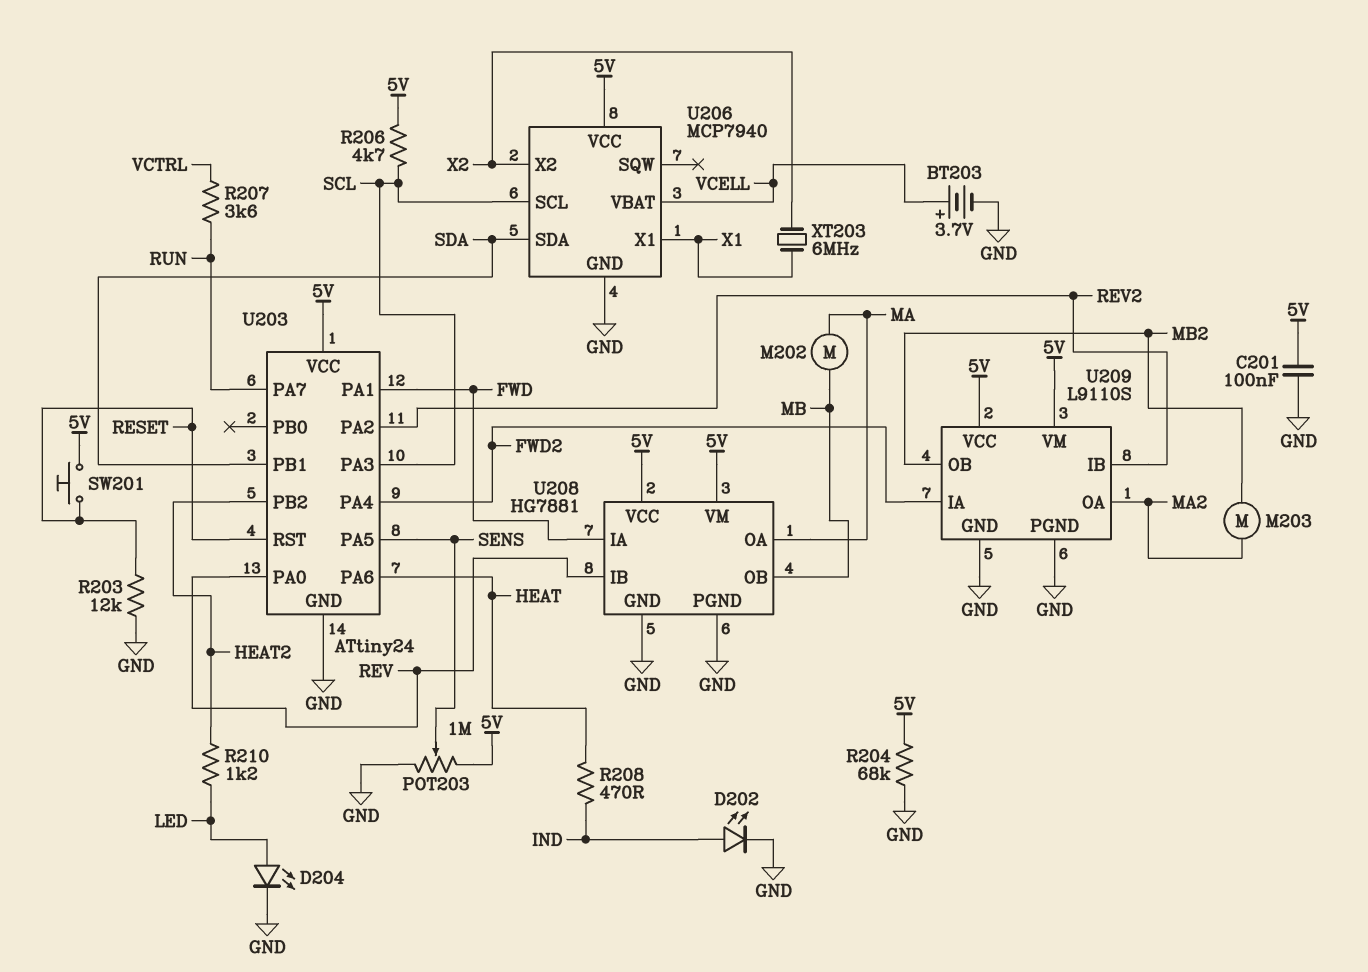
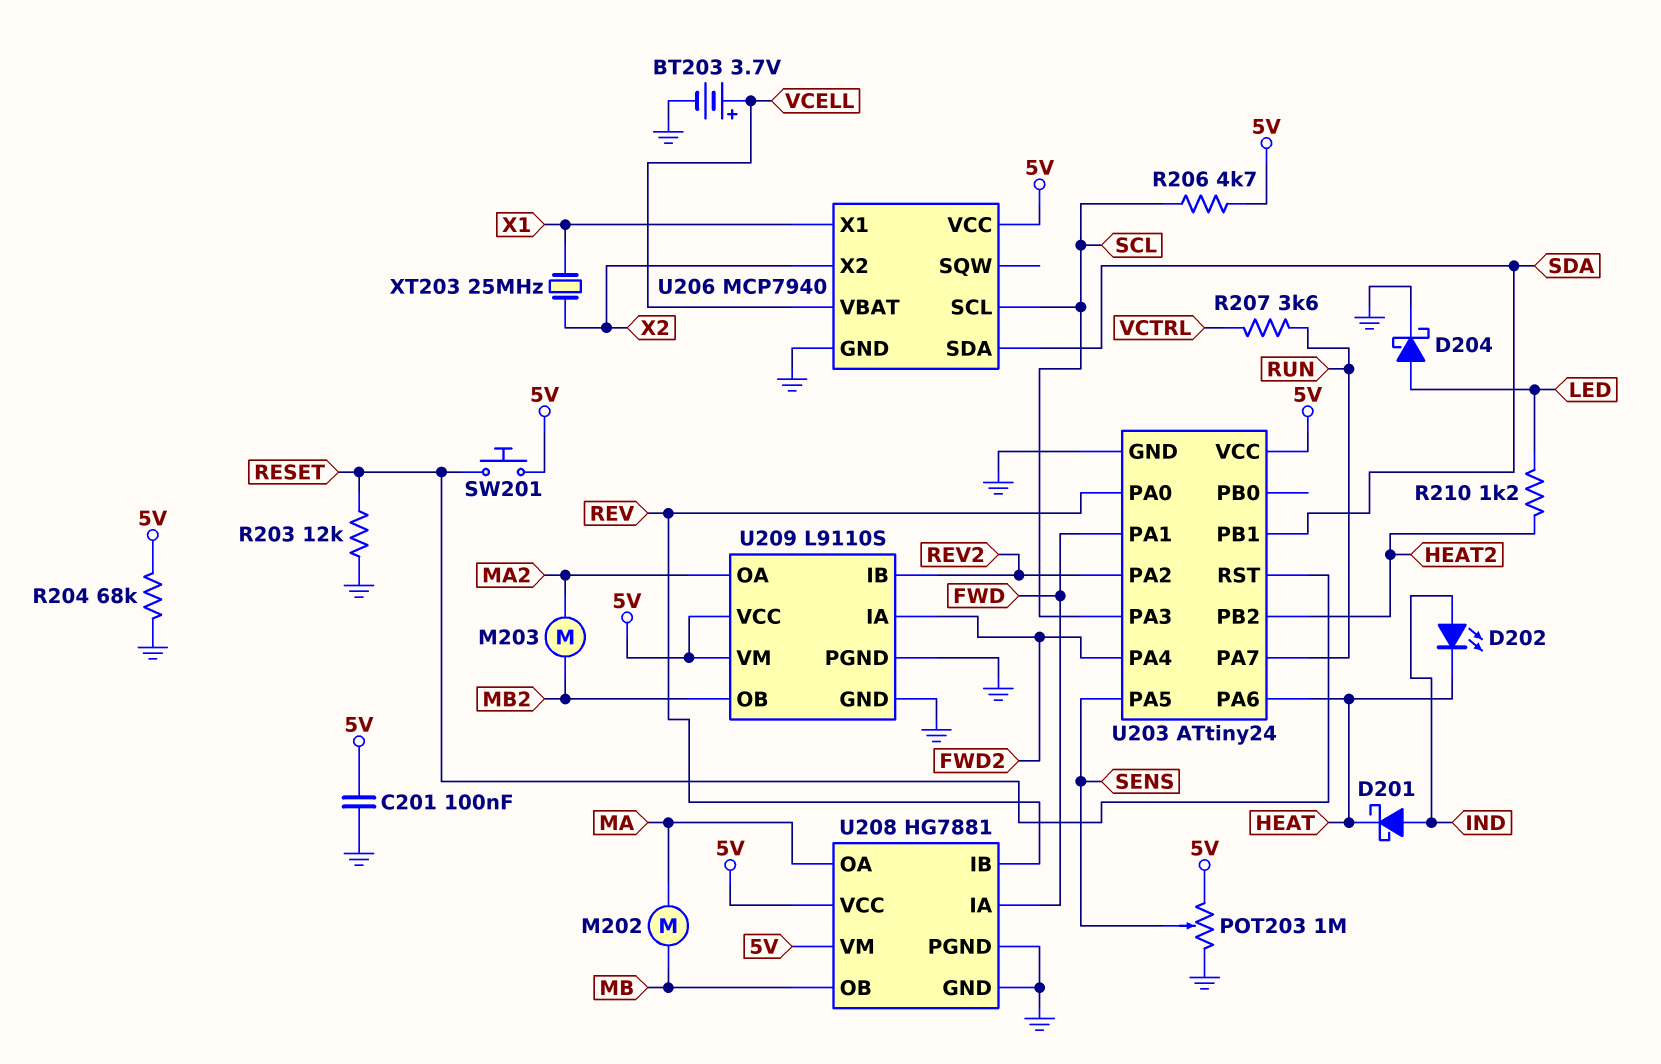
D201: none -> schottky (A IND, K HEAT)
D202: LED (A IND, K GND) -> LED (A IND, K HEAT)
D204: LED (A LED, K GND) -> schottky (A LED, K GND)
R208: 470 (HEAT, IND) -> none
XT203: 6MHz (X1, X2) -> 25MHz (X1, X2)

